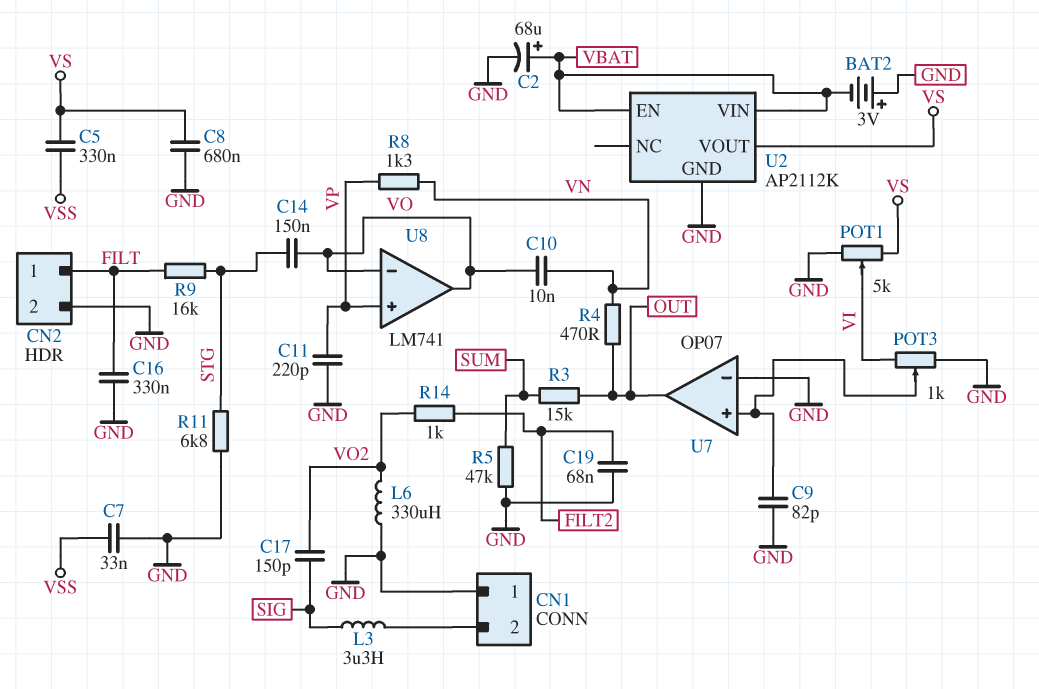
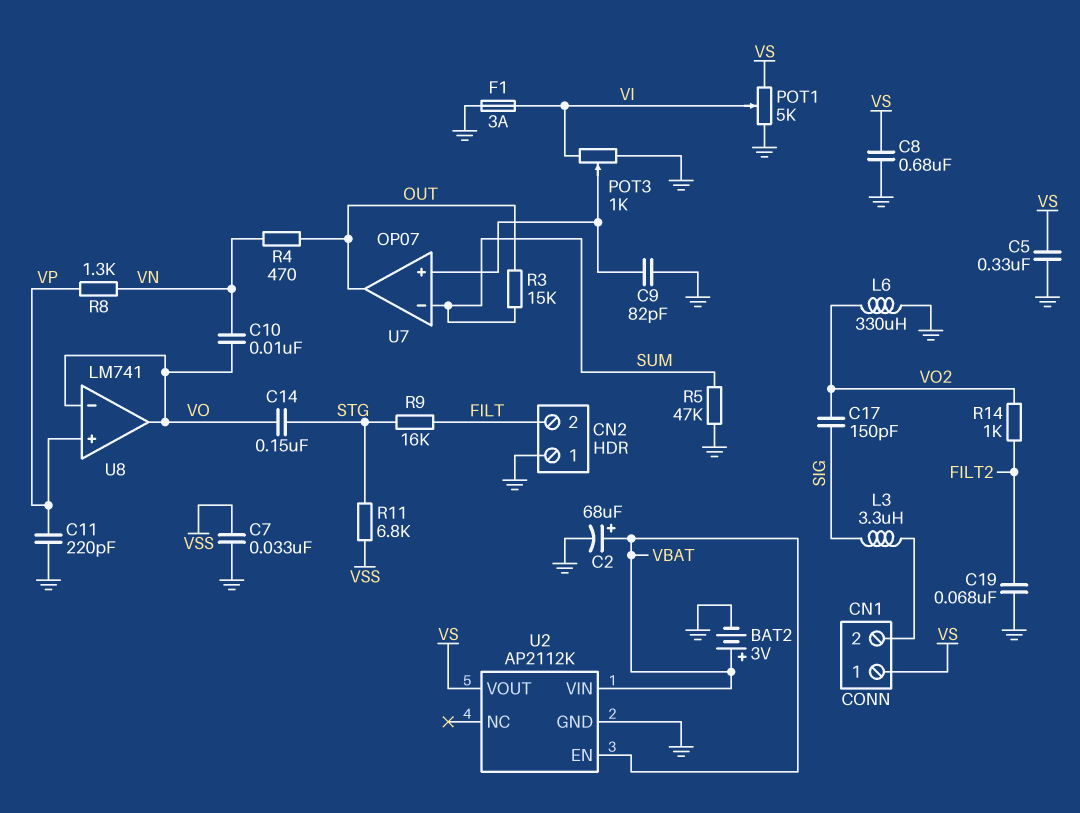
BAT2: 3V (plus GND, minus VBAT) -> 3V (plus VBAT, minus GND)
C5: 330nF (VS, VSS) -> 330nF (GND, VS)
C16: 330nF (FILT, GND) -> none
CN1 pin 1: GND -> VS
CN2 pin 1: FILT -> GND
CN2 pin 2: GND -> FILT
F1: none -> 3A (GND, VI)
R11: 6.8k (GND, STG) -> 6.8k (STG, VSS)
U7 pin in-: GND -> SUM

